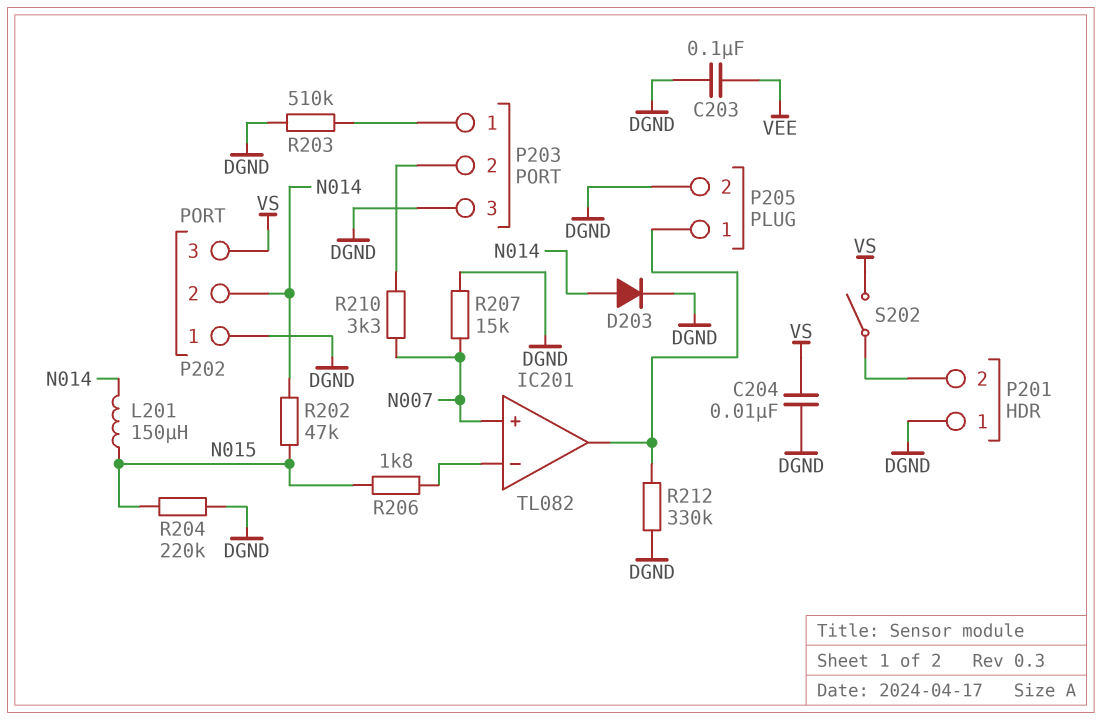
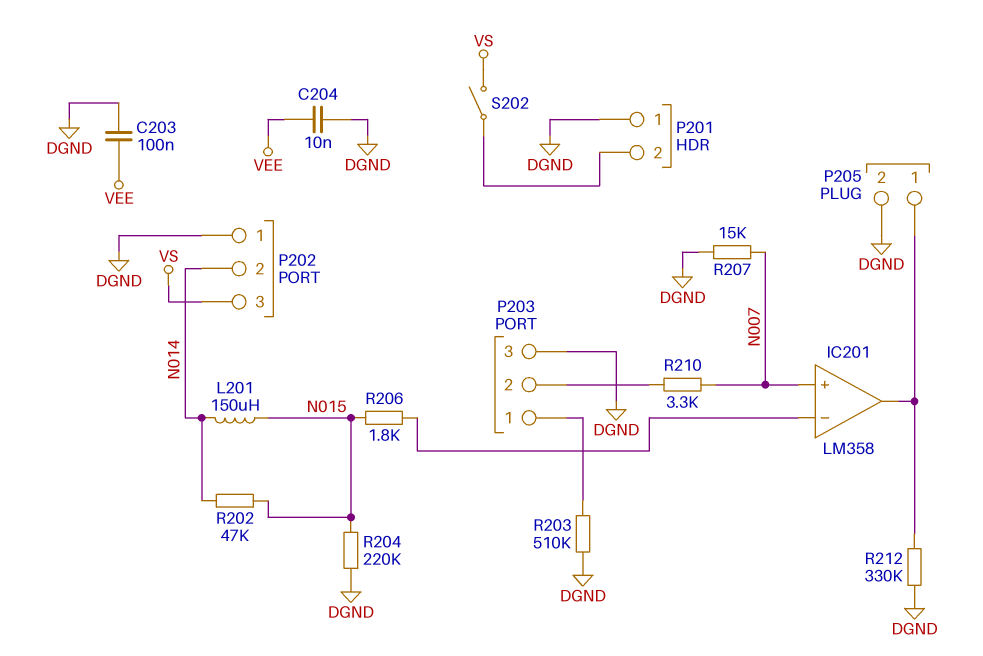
C204: 10nF (DGND, VS) -> 10nF (DGND, VEE)
D203: diode (A N014, K DGND) -> none
IC201: TL082 -> LM358

